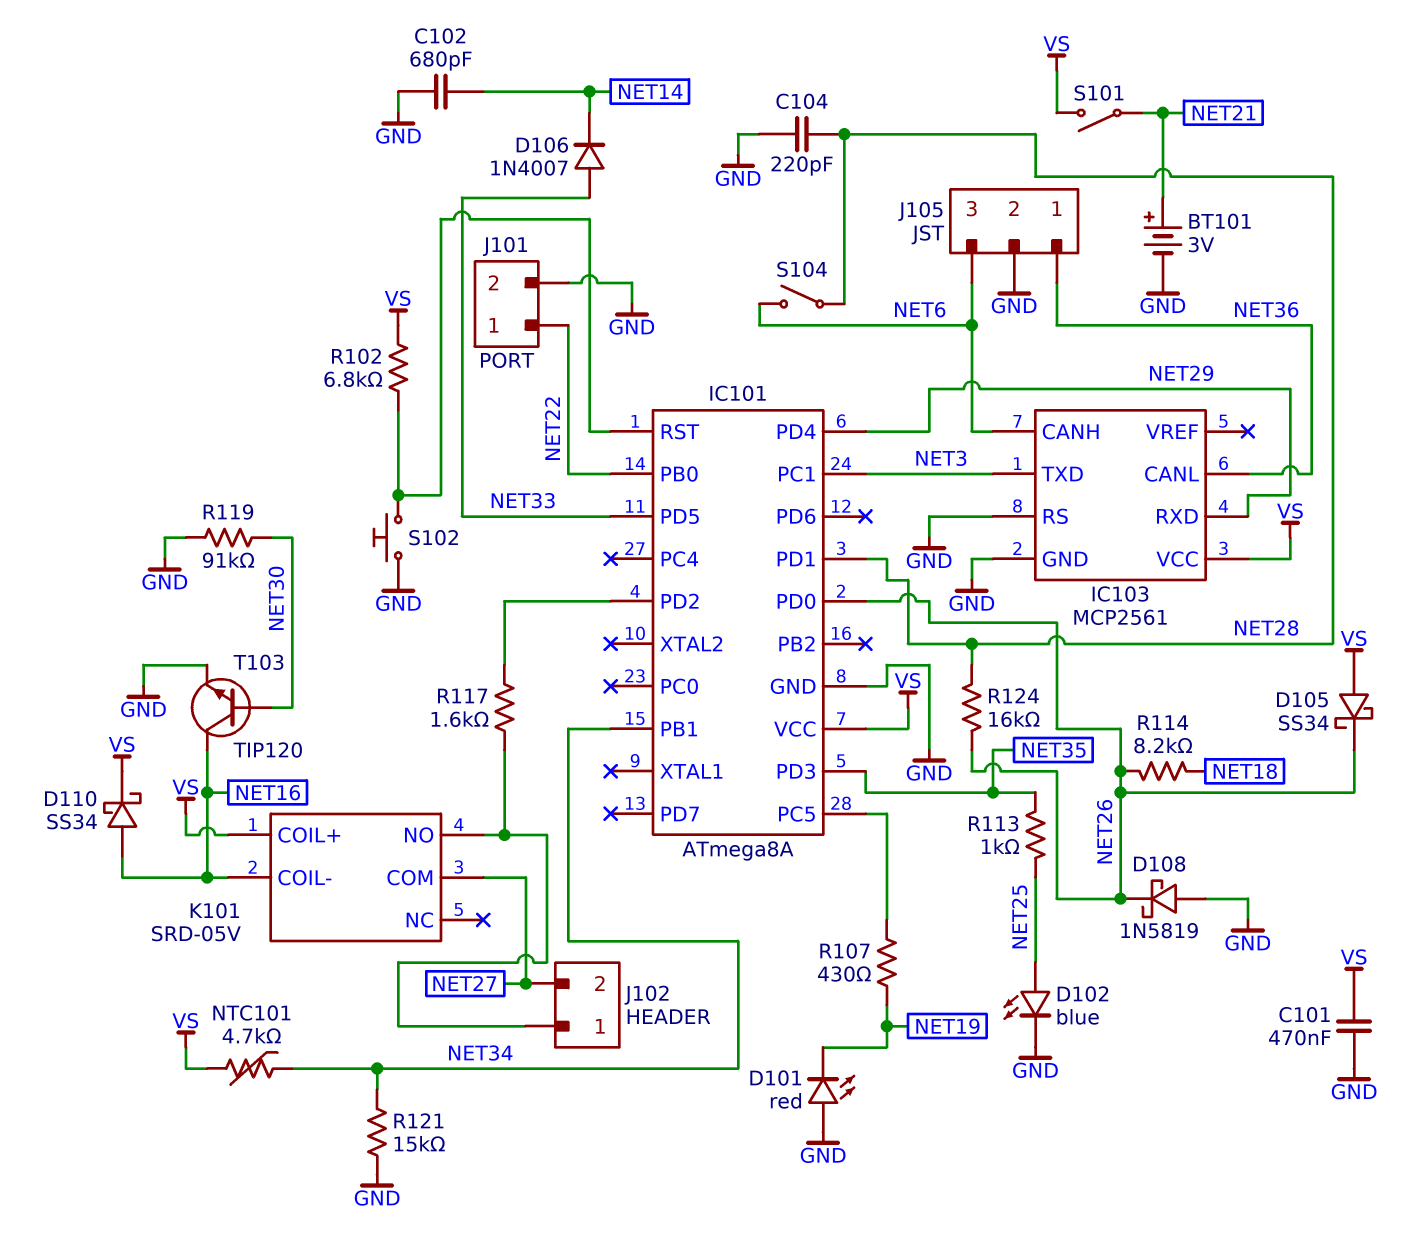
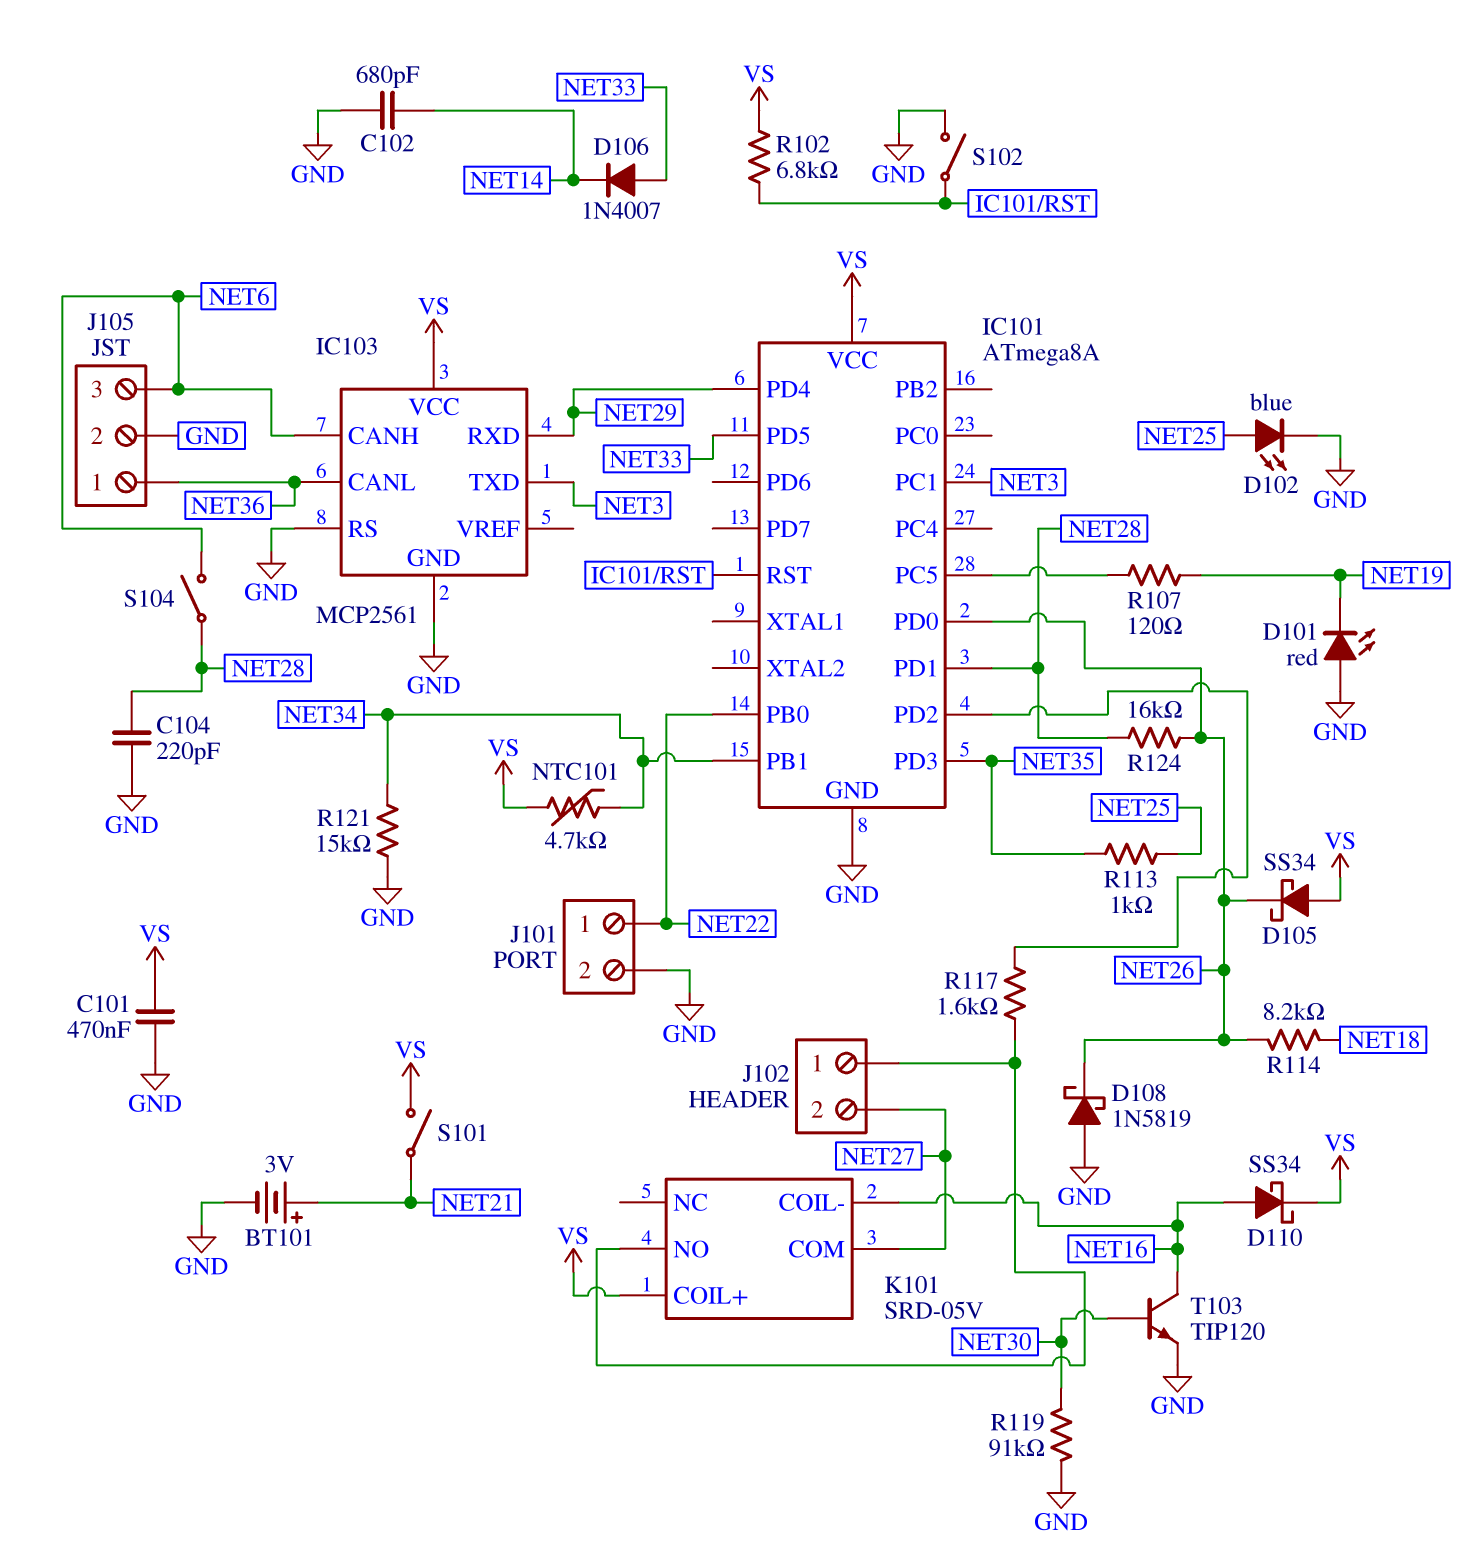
R107: 430 (IC101/PC5, NET19) -> 120 (IC101/PC5, NET19)
S102: button (GND, IC101/RST) -> switch (GND, IC101/RST)

